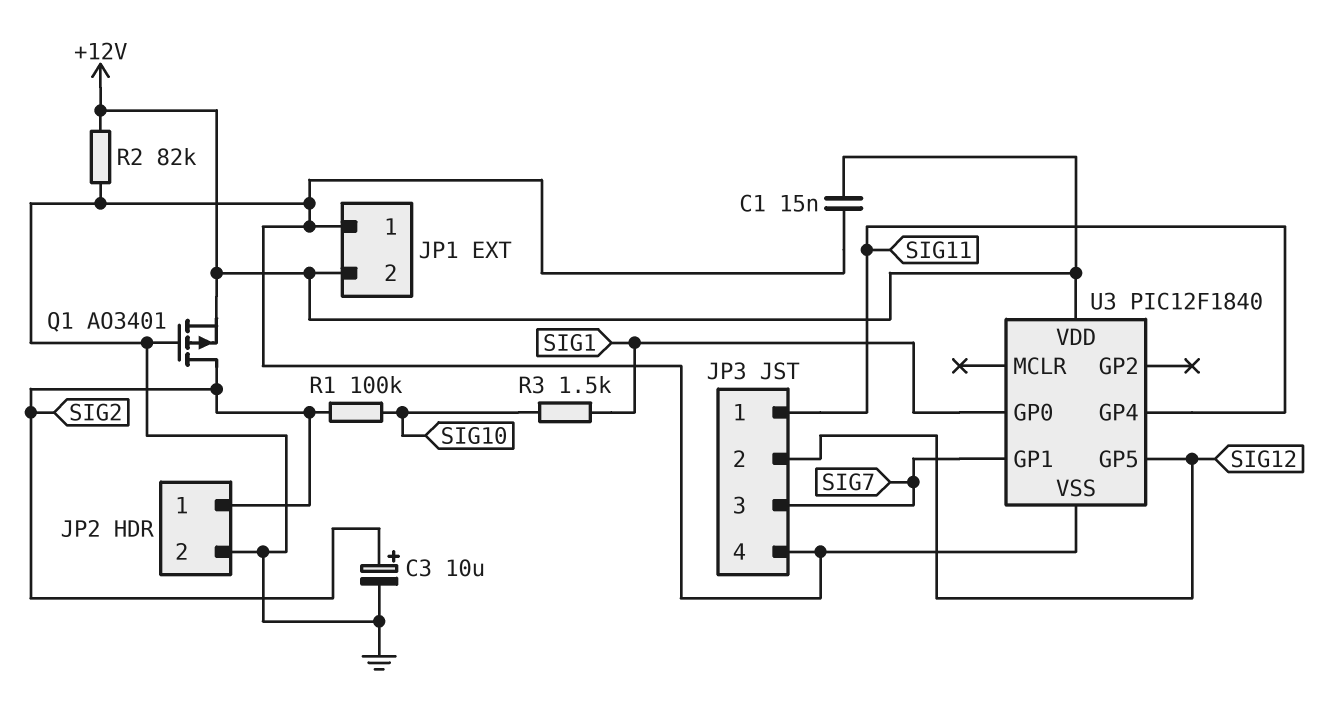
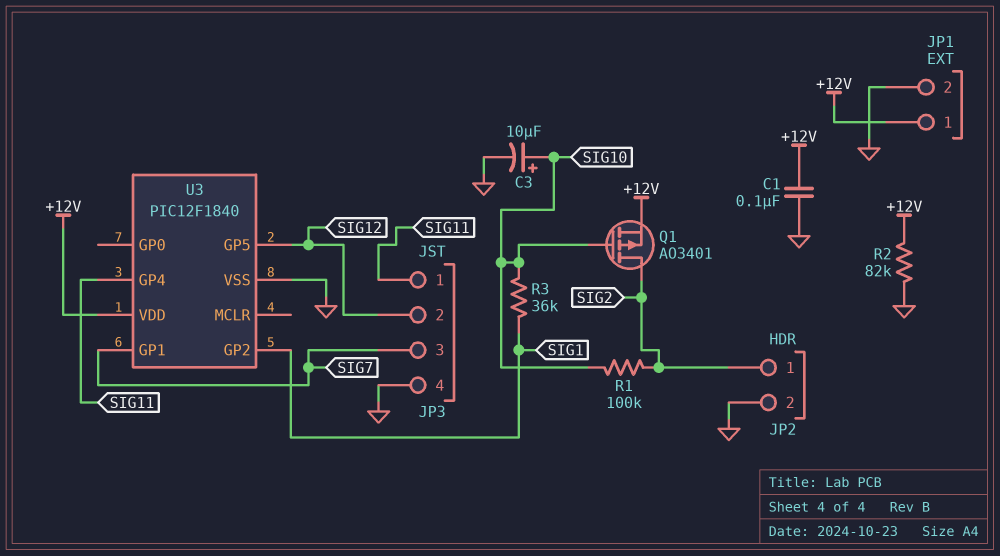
C1: 15nF (+12V, GND) -> 100nF (+12V, GND)
C3: 10uF (plus SIG2, minus GND) -> 10uF (plus SIG10, minus GND)
JP1 pin 1: GND -> +12V
JP1 pin 2: +12V -> GND
Q1: PMOS AO3401 (G GND, D SIG2, S +12V) -> PMOS AO3401 (G SIG10, D SIG2, S +12V)
R3: 1.5k (SIG1, SIG10) -> 36k (SIG1, SIG10)
U3 pin GP0: SIG1 -> none
U3 pin GP2: none -> SIG1

